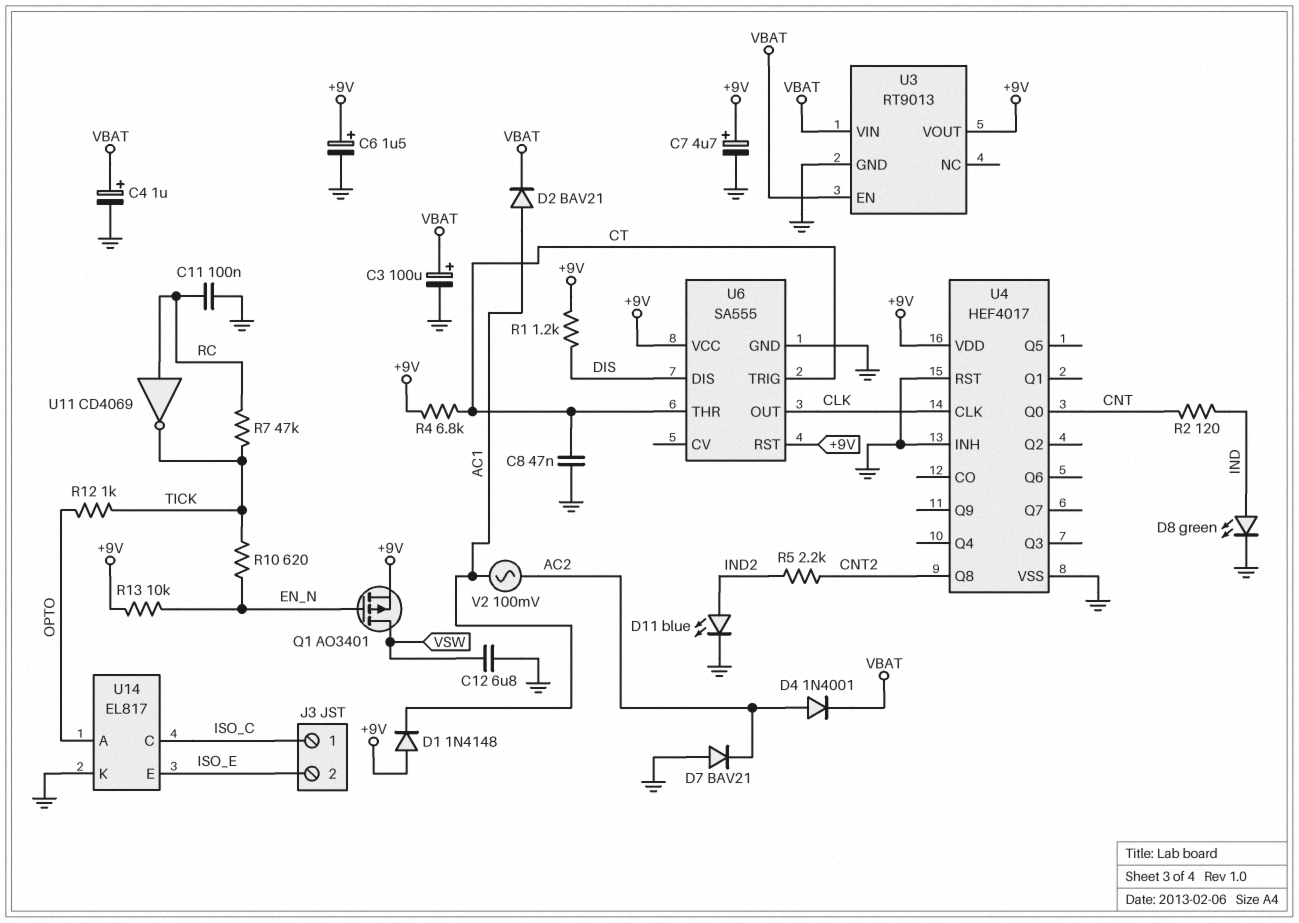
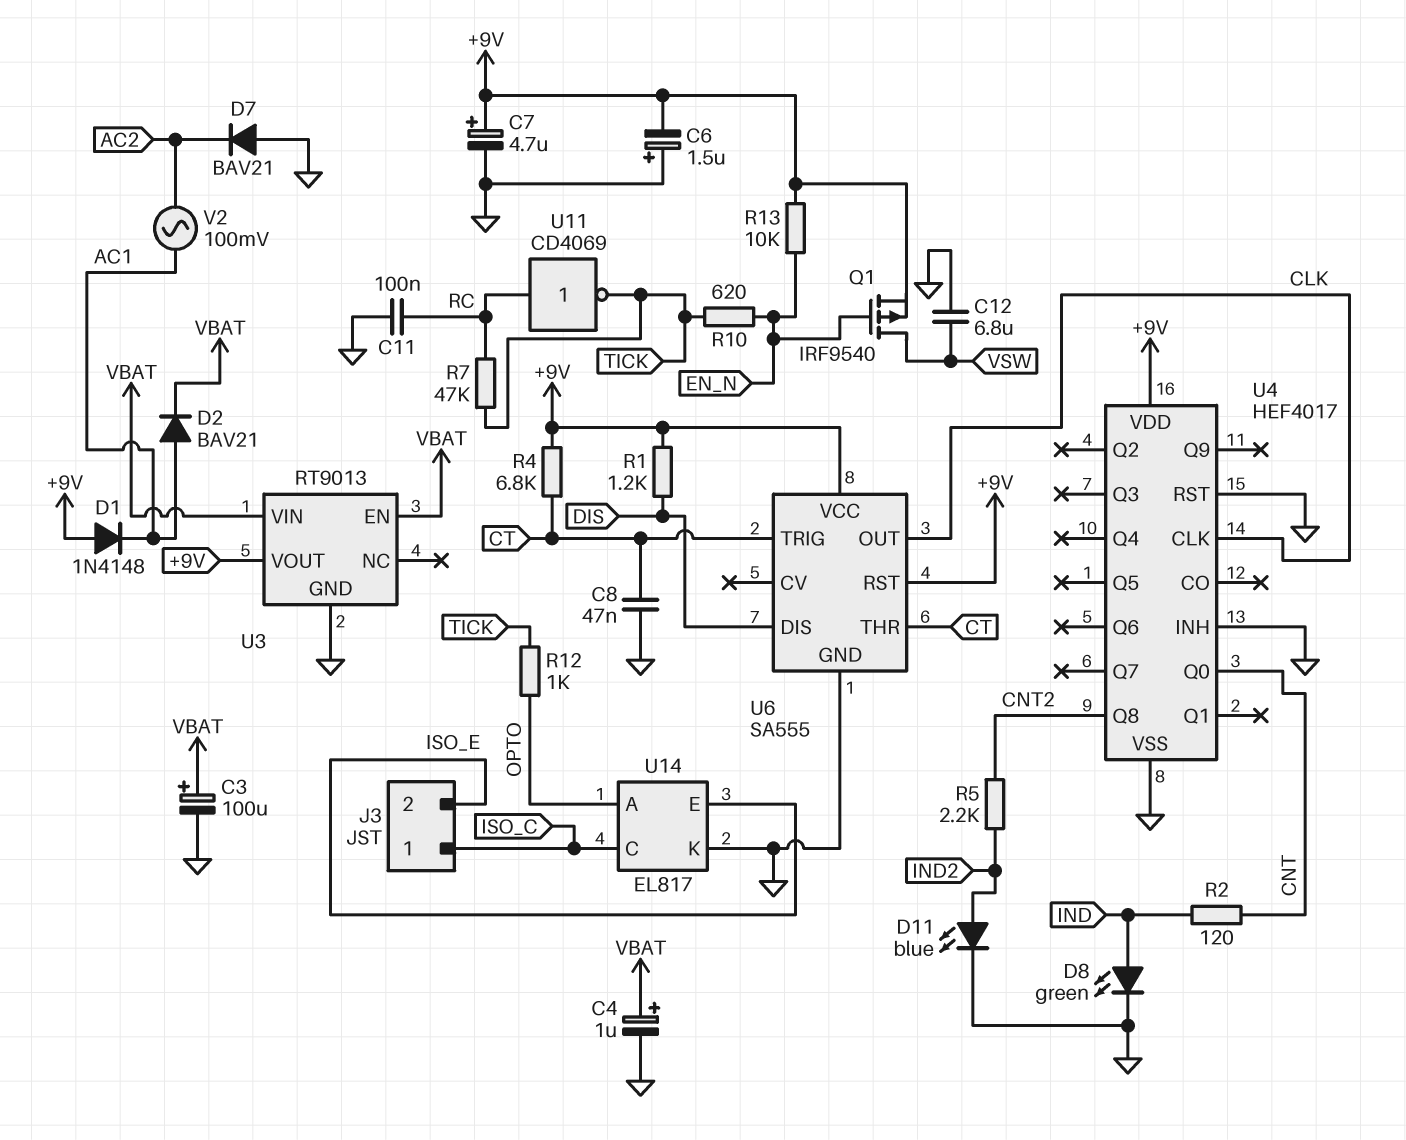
C6: 1.5uF (plus +9V, minus GND) -> 1.5uF (plus GND, minus +9V)
D4: diode 1N4001 (A AC2, K VBAT) -> none
Q1: PMOS AO3401 (G EN_N, D VSW, S +9V) -> PMOS IRF9540 (G EN_N, D VSW, S +9V)

